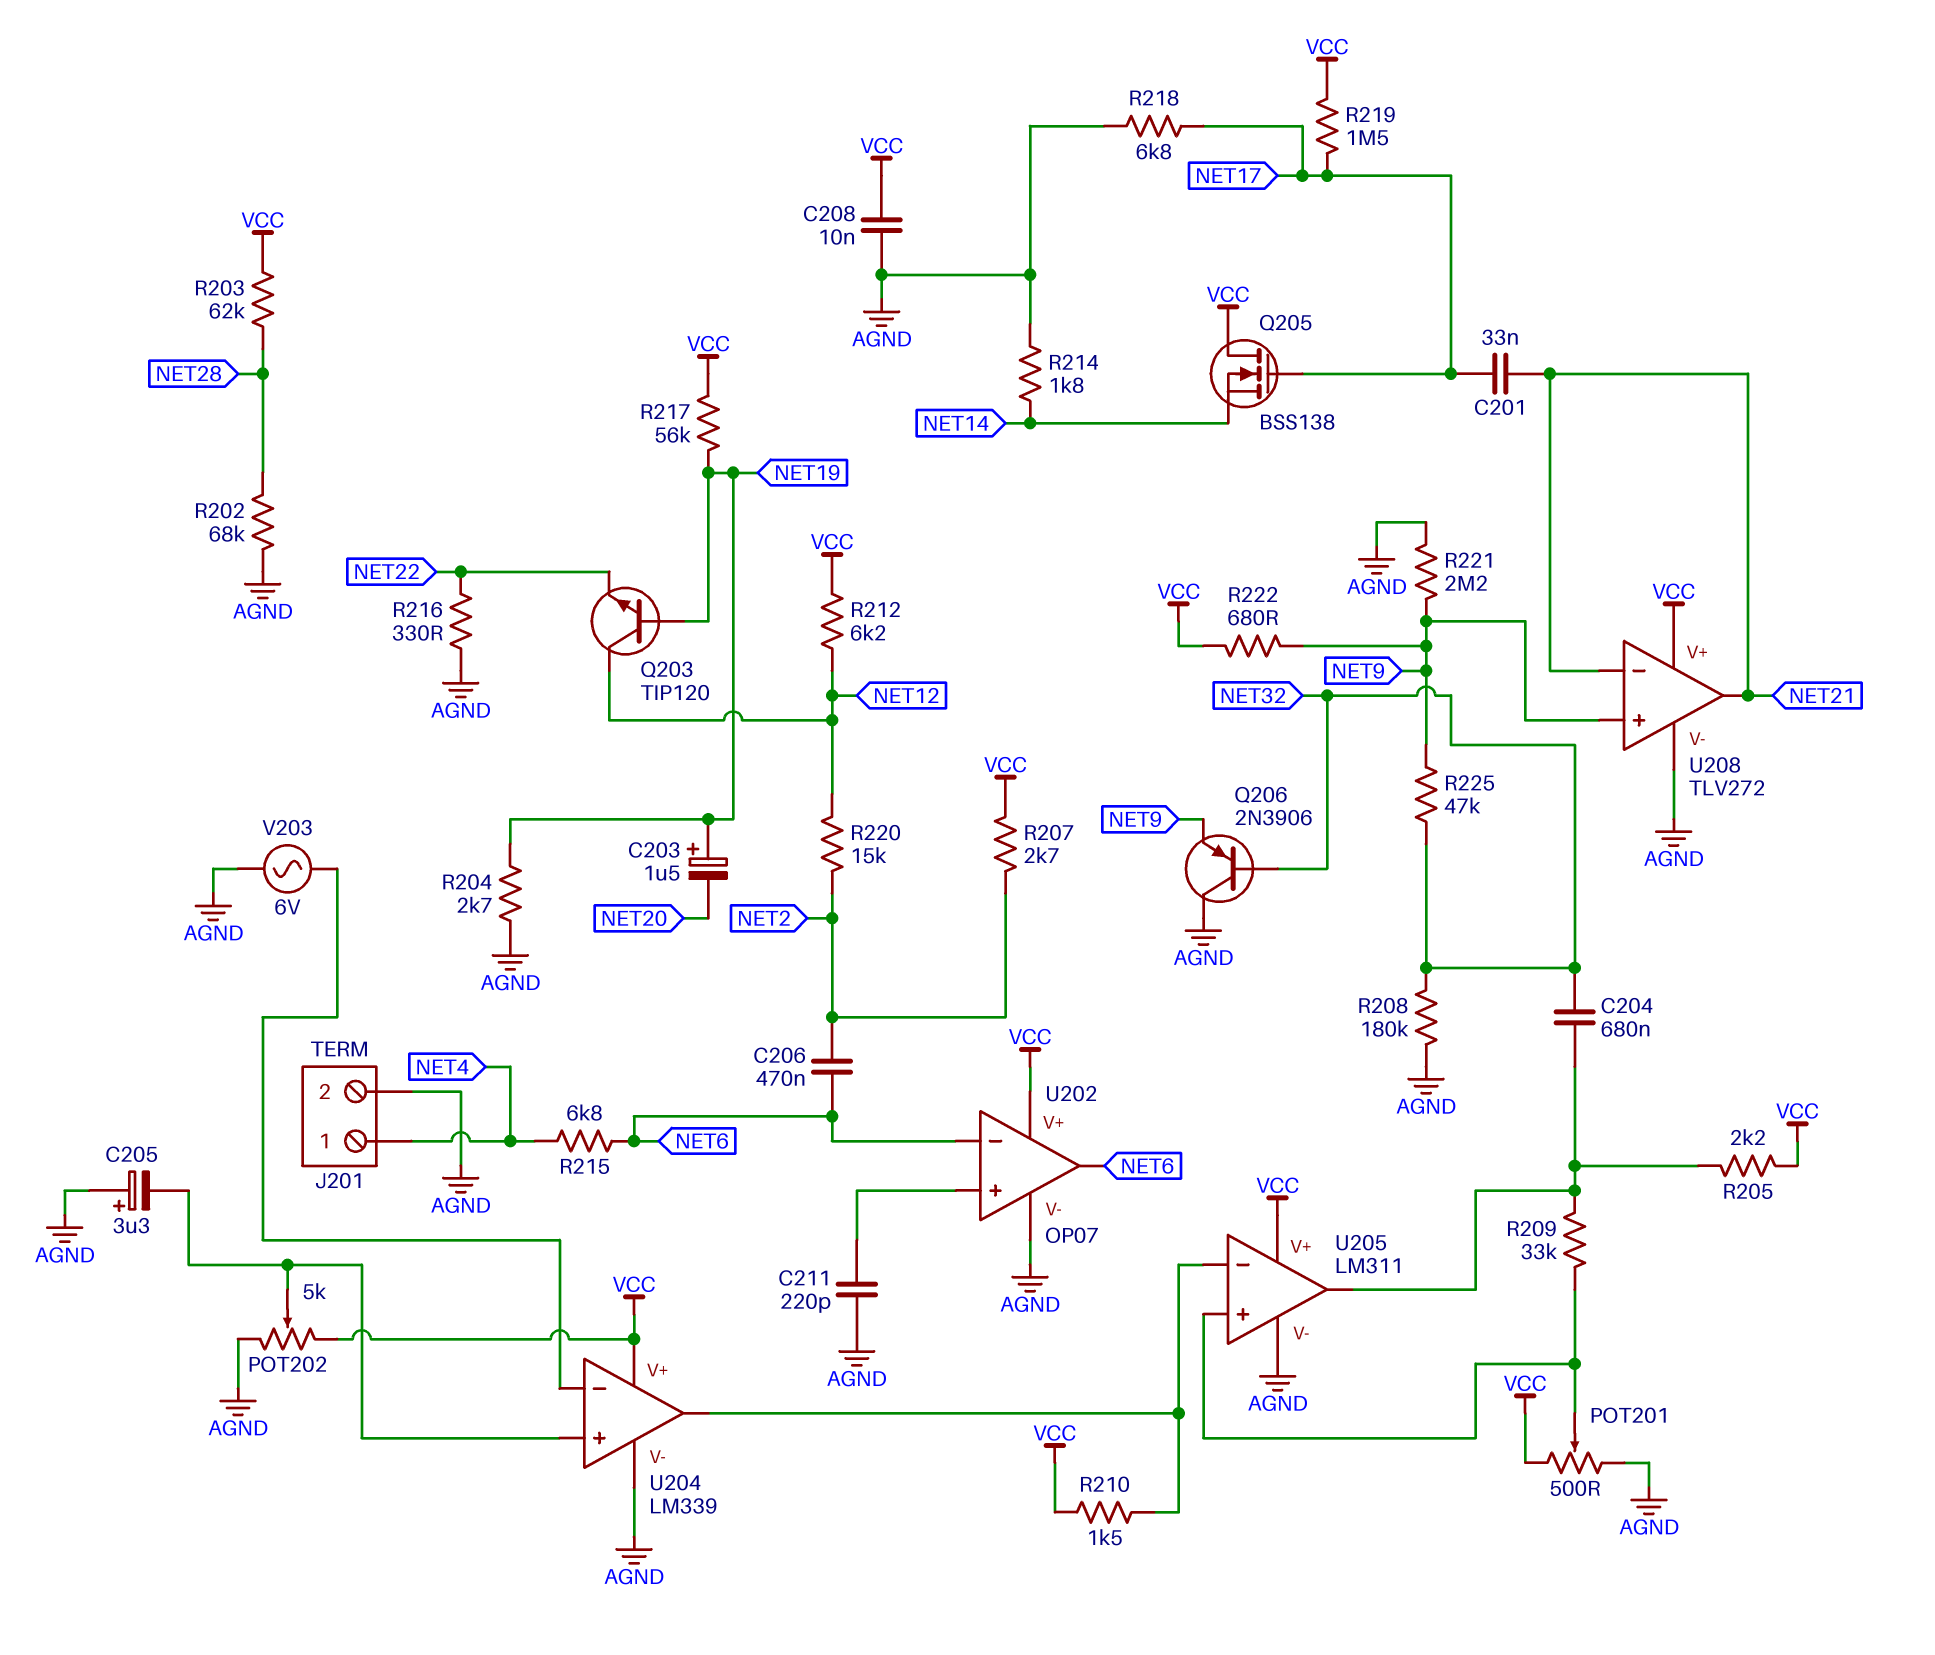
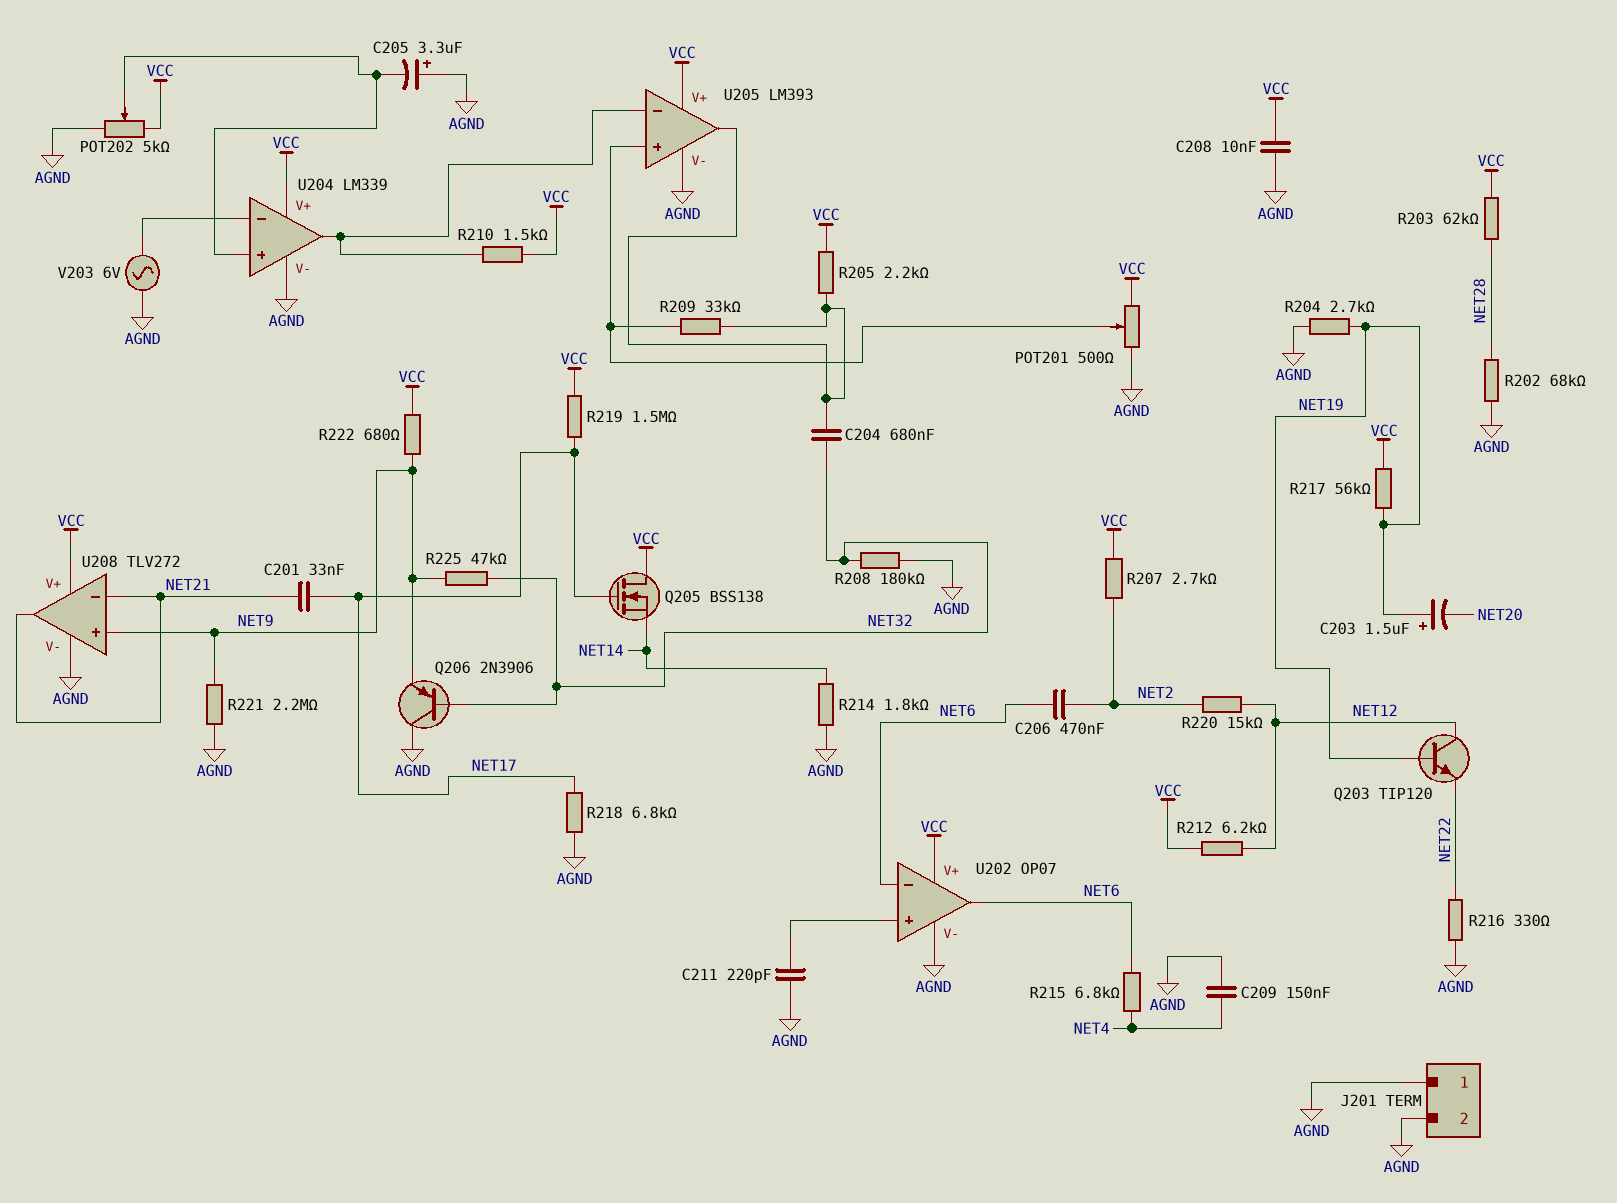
C209: none -> 150nF (AGND, NET4)
J201 pin 1: NET4 -> AGND
U205: LM311 -> LM393

